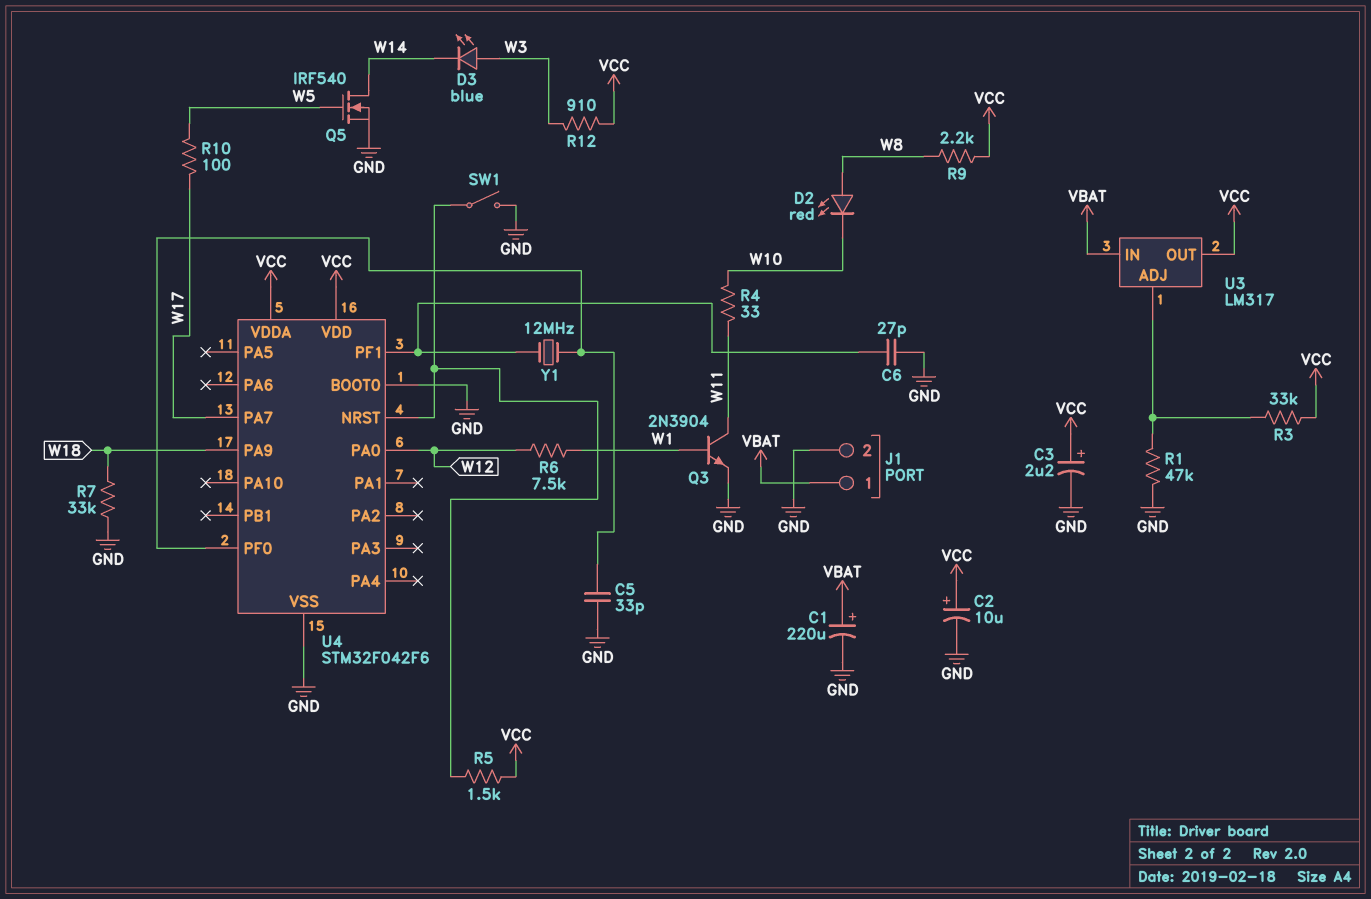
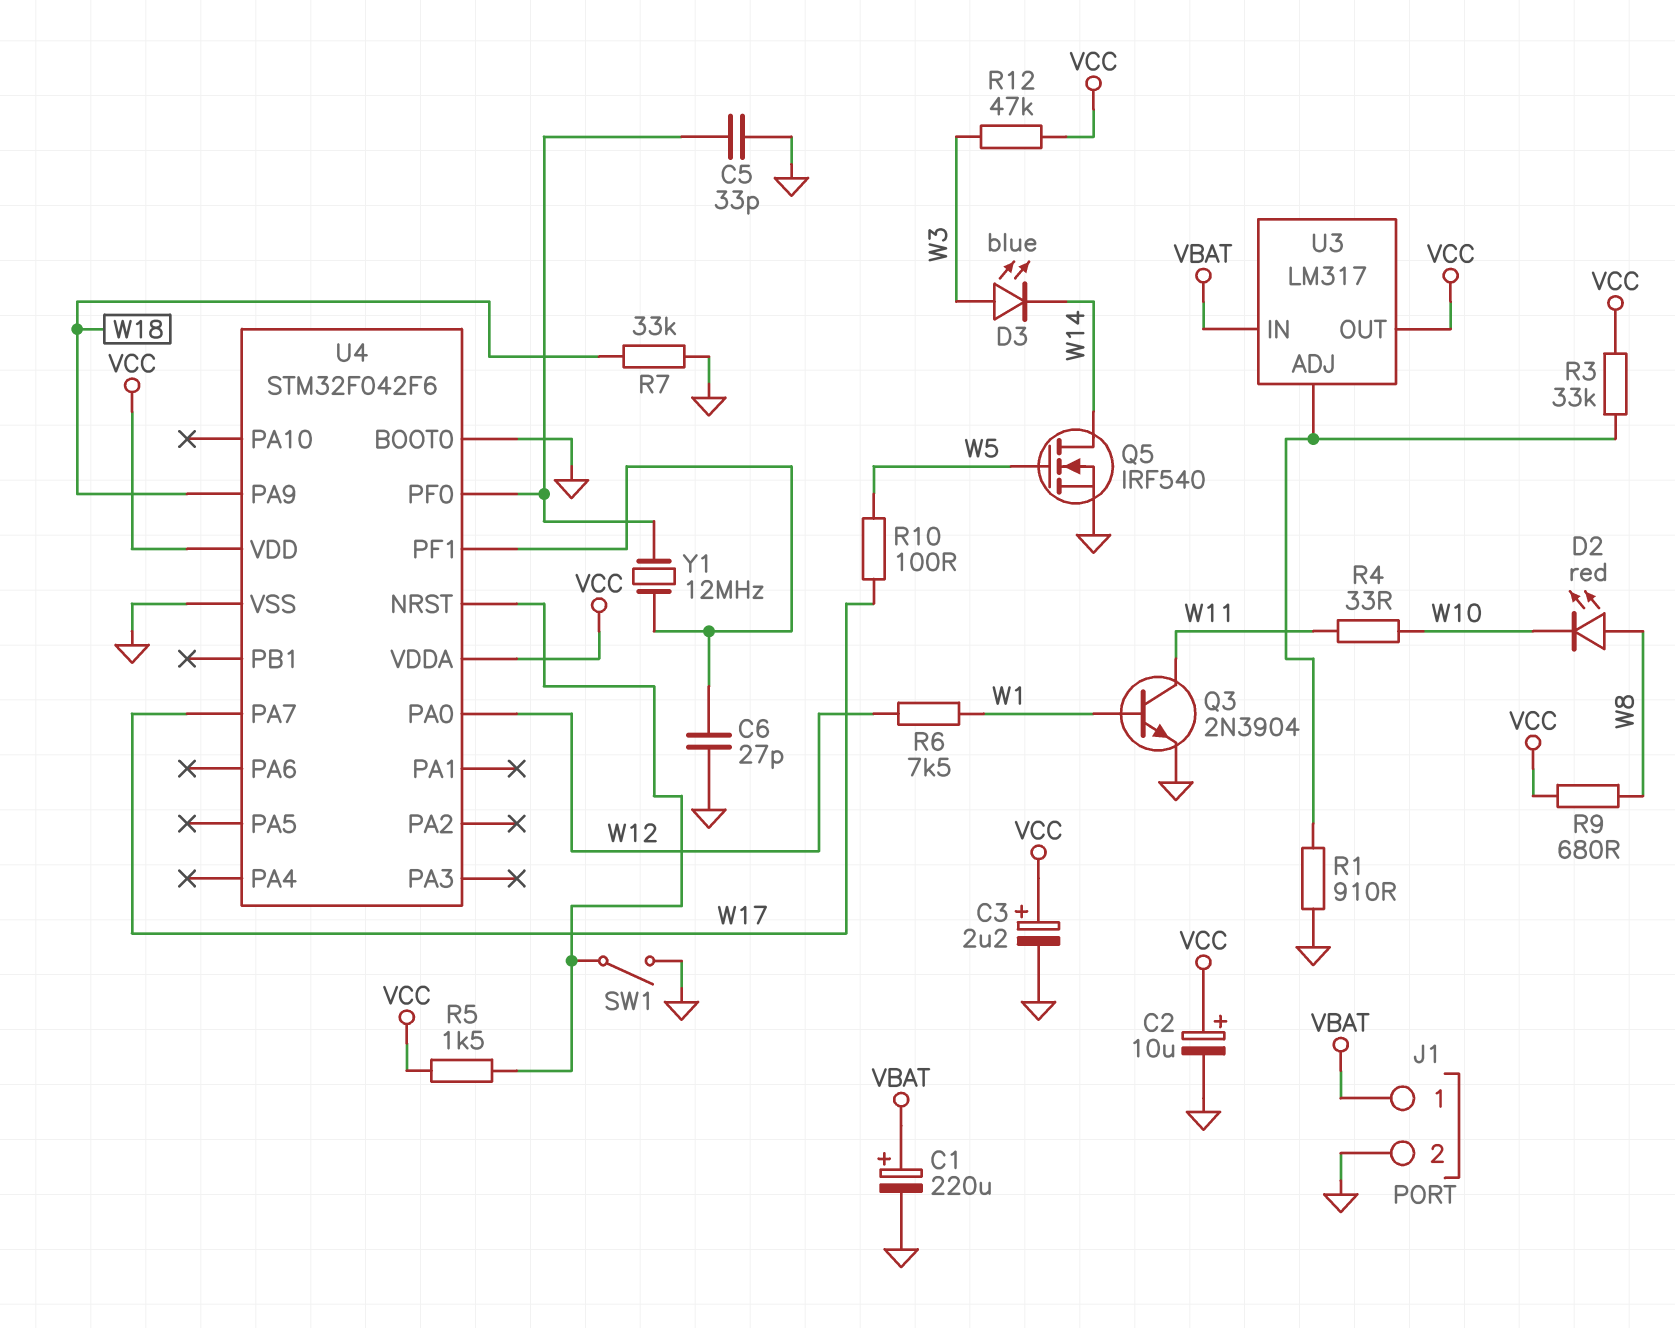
R1: 47k (GND, U3/ADJ) -> 910 (GND, U3/ADJ)
R9: 2.2k (VCC, W8) -> 680 (VCC, W8)
R12: 910 (VCC, W3) -> 47k (VCC, W3)

